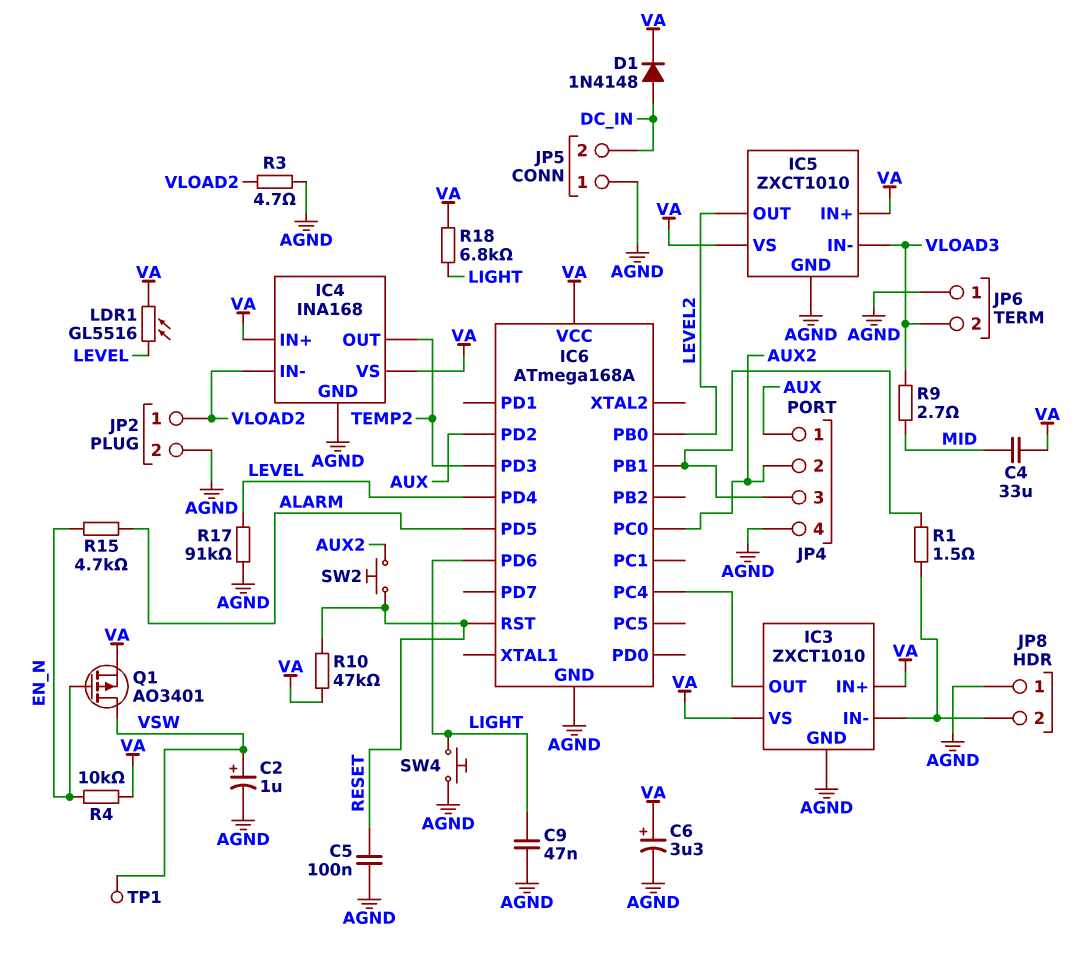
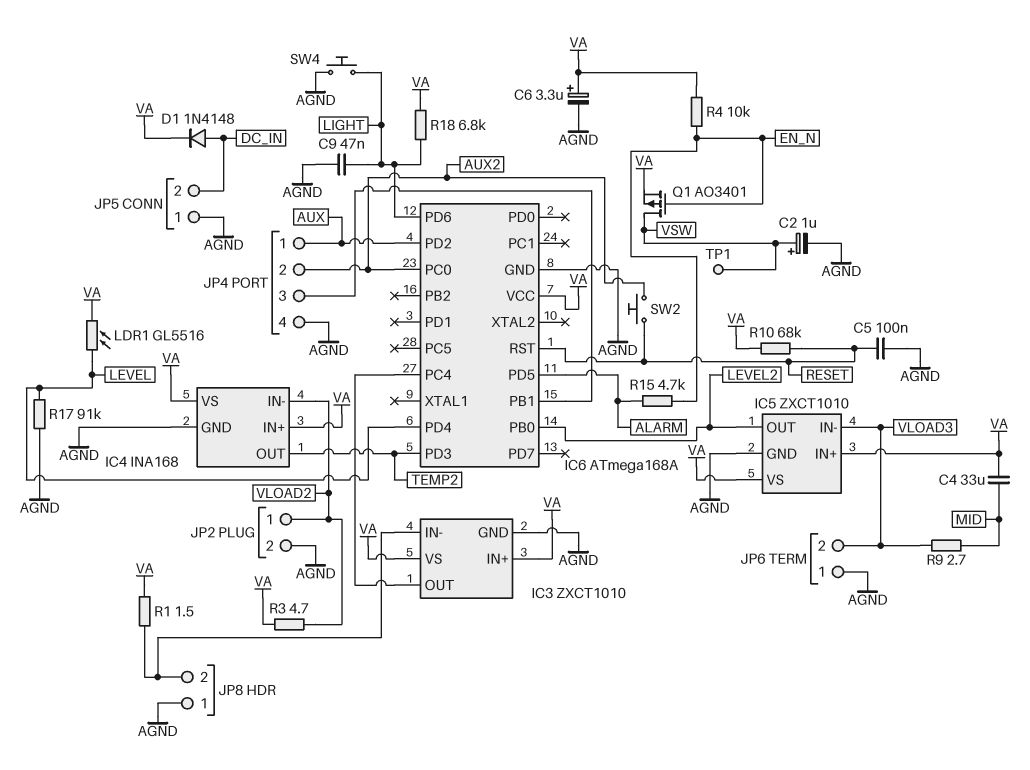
R1: 1.5 (IC3/IN-, IC6/PB1) -> 1.5 (IC3/IN-, VA)
R3: 4.7 (AGND, VLOAD2) -> 4.7 (VA, VLOAD2)
R10: 47k (RESET, VA) -> 68k (RESET, VA)

